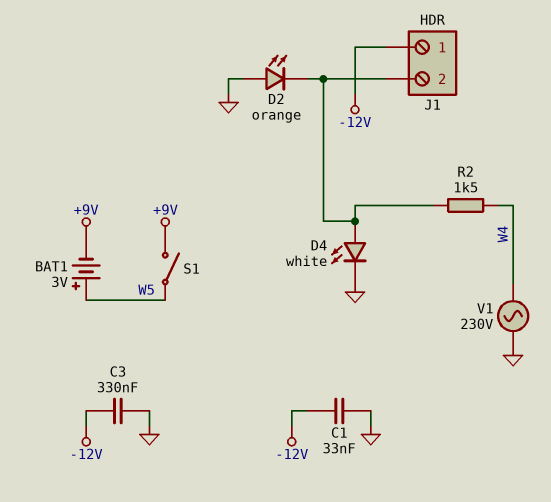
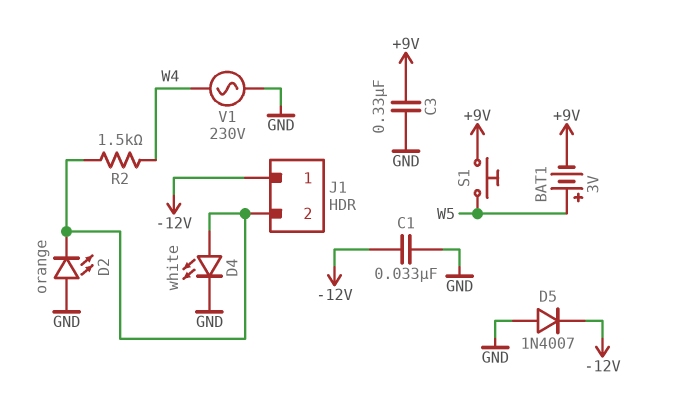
C3: 330nF (-12V, GND) -> 330nF (+9V, GND)
D5: none -> diode 1N4007 (A GND, K -12V)
S1: switch (+9V, W5) -> button (+9V, W5)

